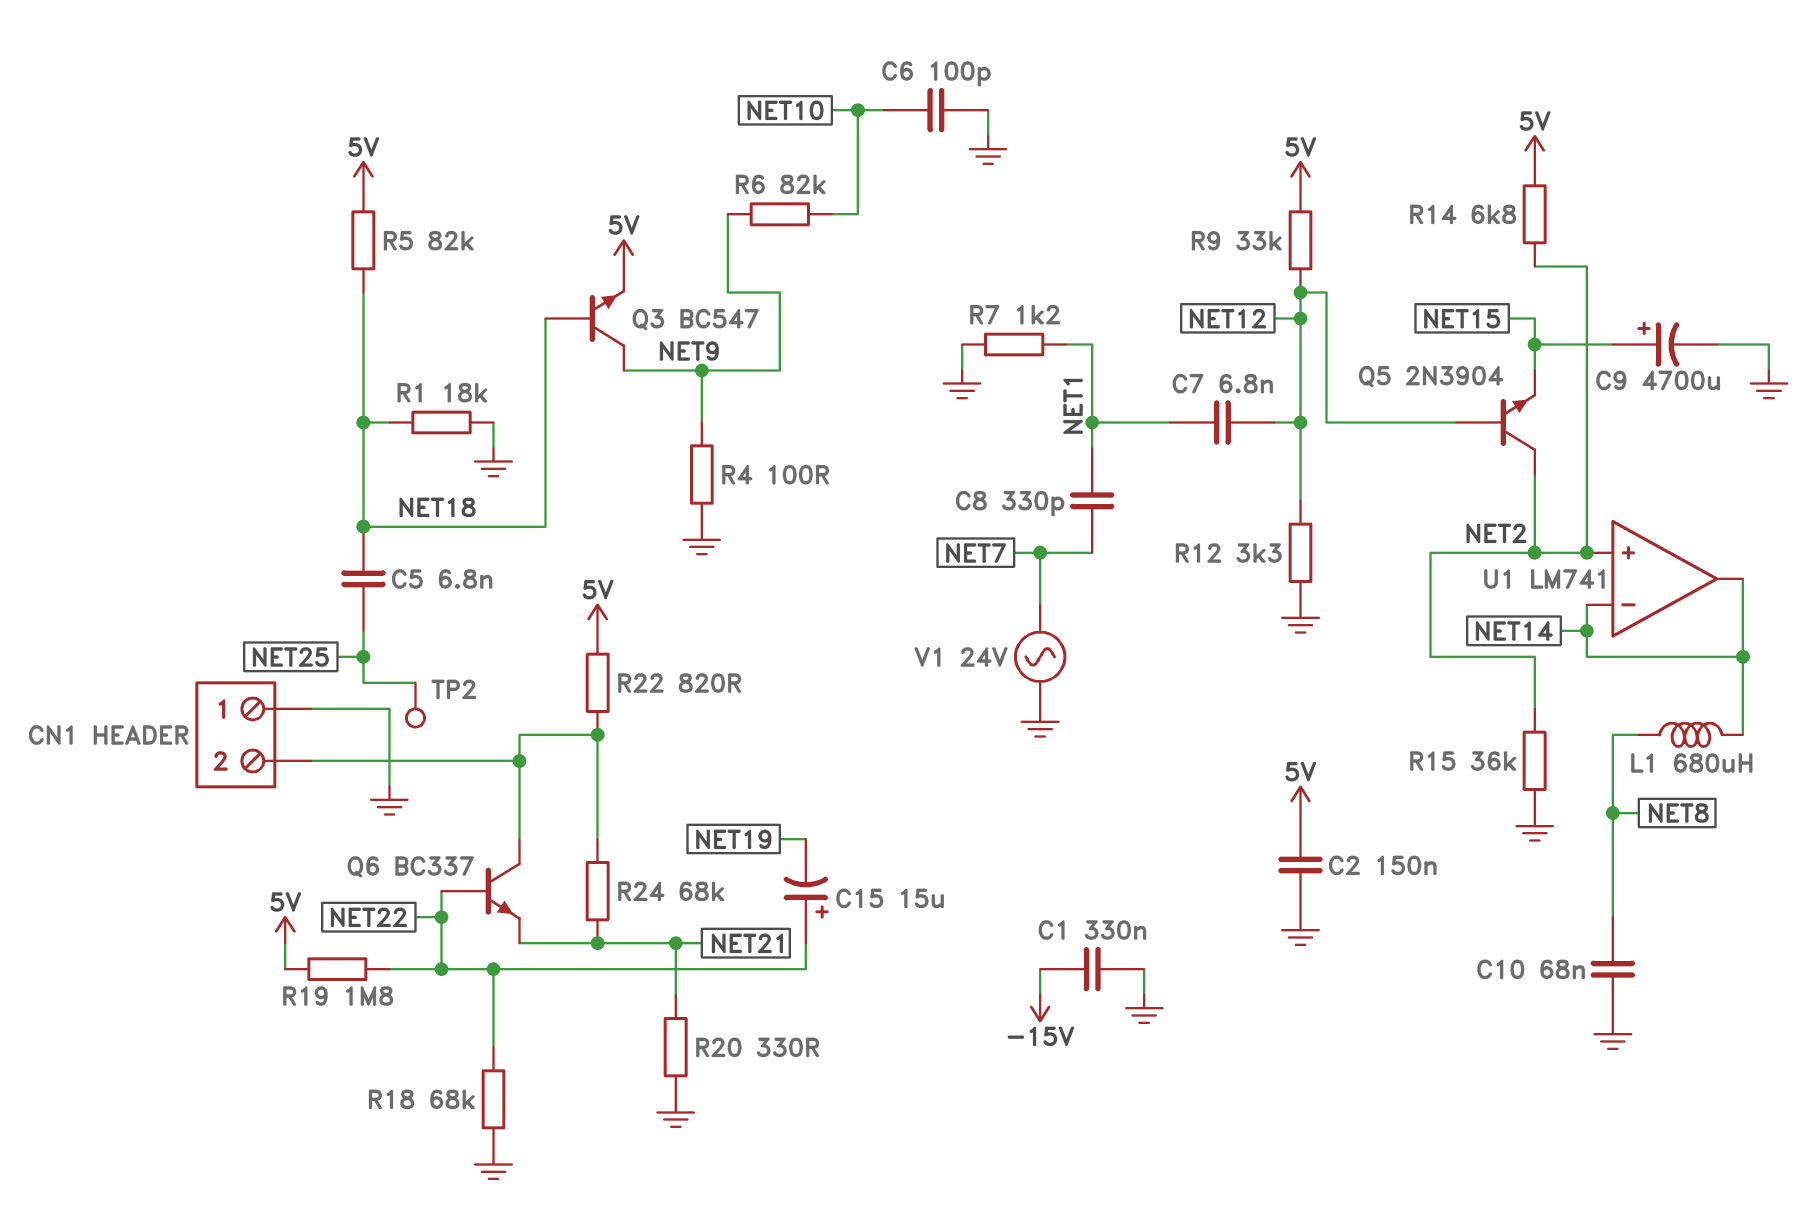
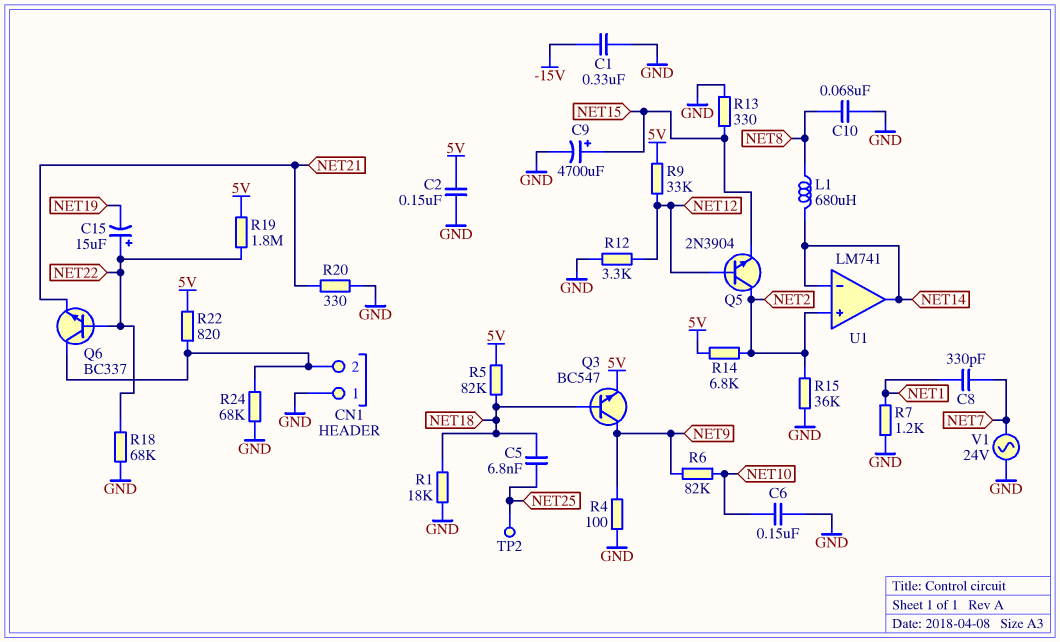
C6: 100pF (GND, NET10) -> 150nF (GND, NET10)
C7: 6.8nF (NET1, NET12) -> none
R13: none -> 330 (GND, NET15)
R24: 68k (CN1/2, NET21) -> 68k (CN1/2, GND)

